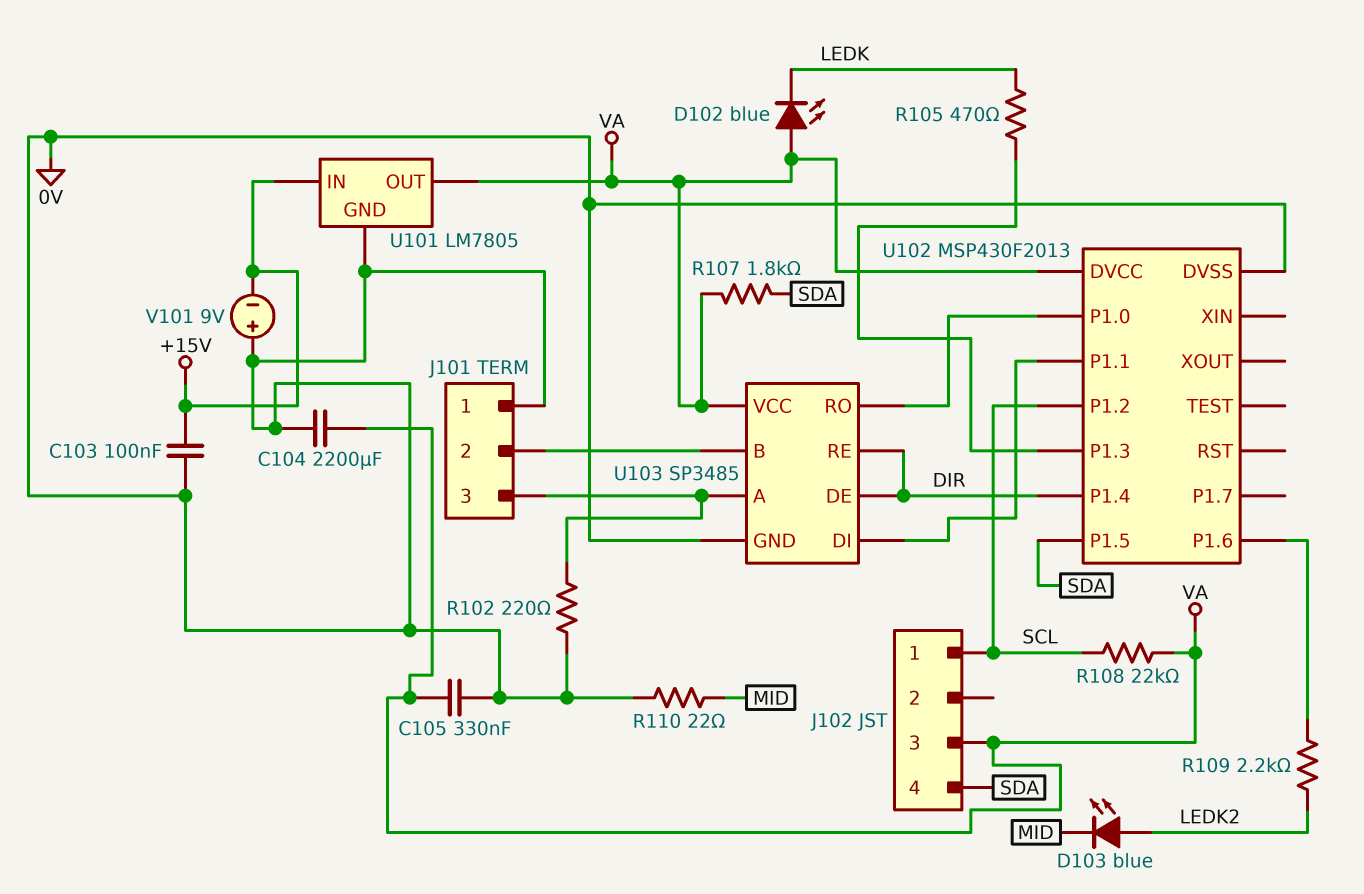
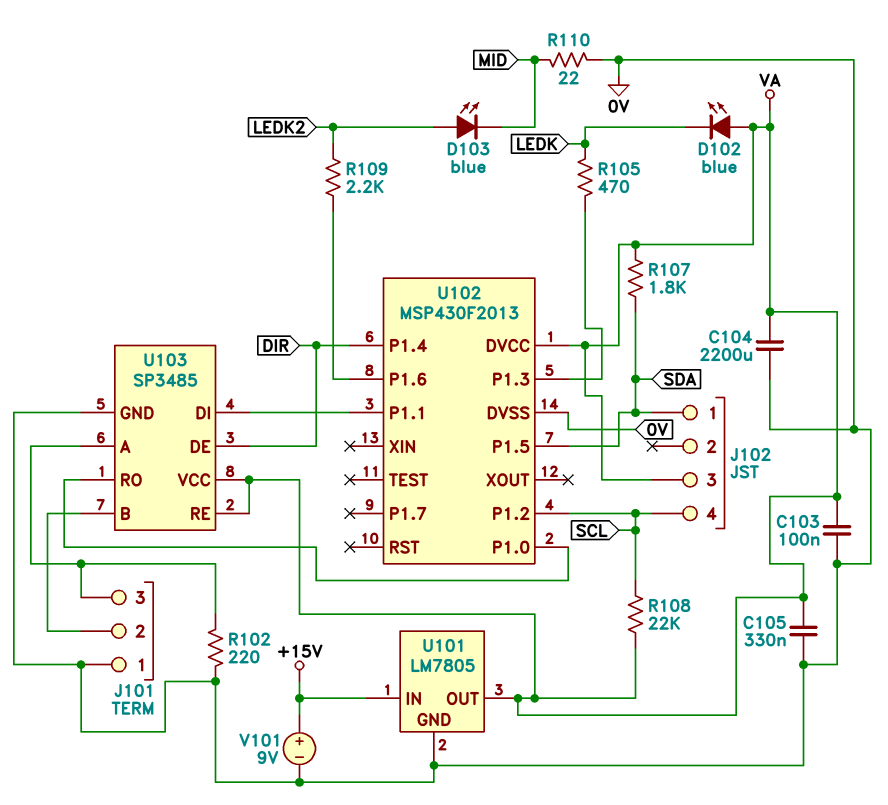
C103: 100nF (+15V, 0V) -> 100nF (0V, VA)
J102 pin 1: SCL -> SDA
J102 pin 4: SDA -> SCL
U103 pin RE: DIR -> VA
V101: 9V (plus 0V, minus +15V) -> 9V (plus +15V, minus 0V)

